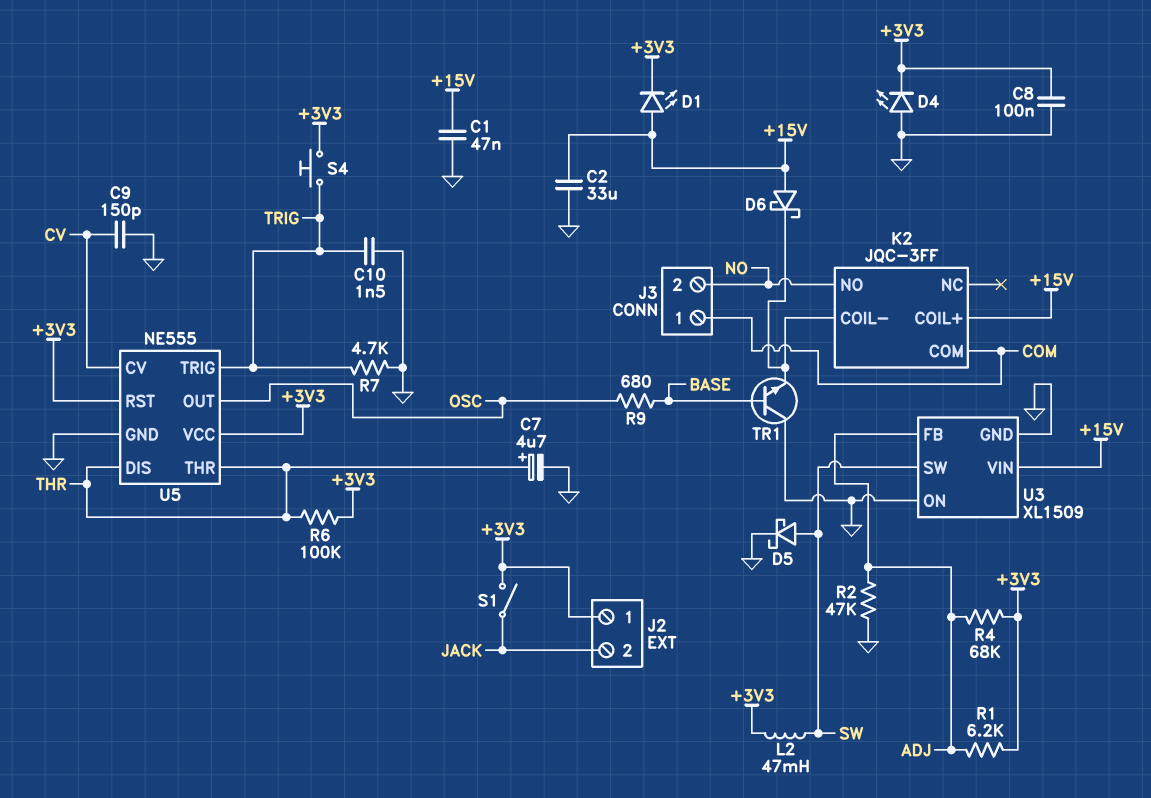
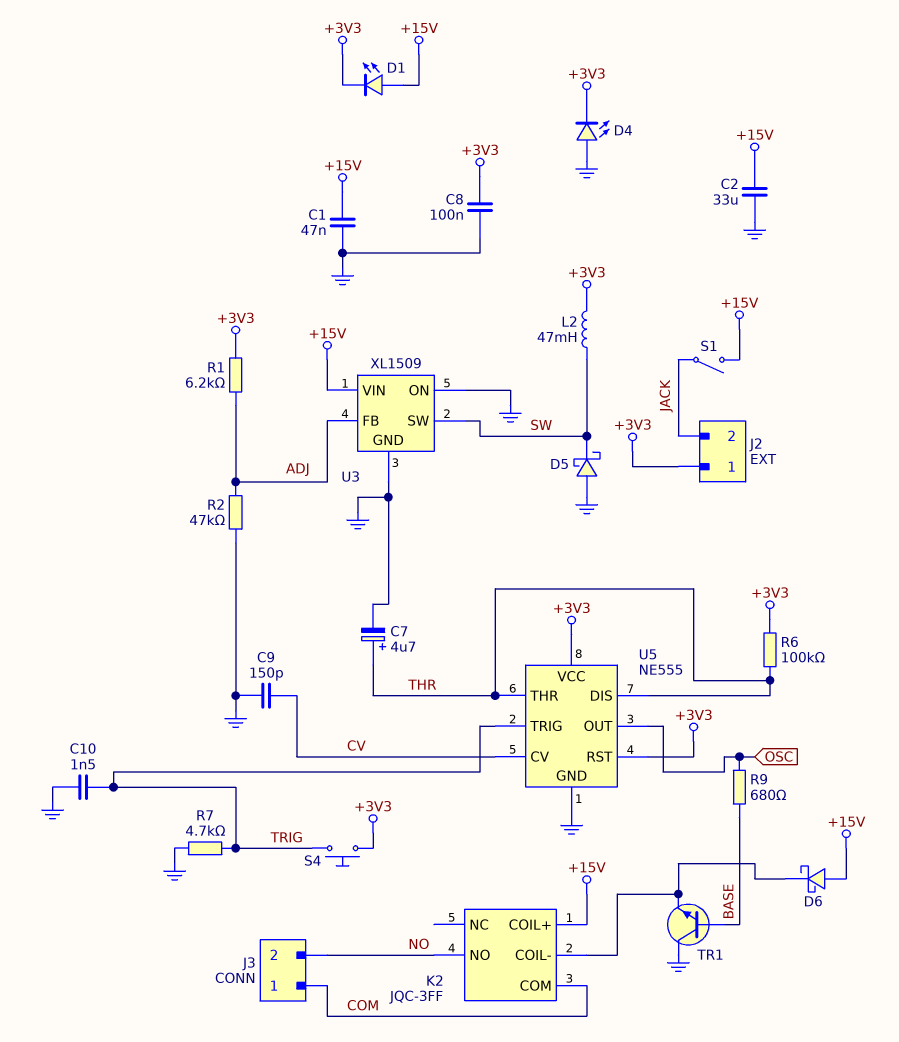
D5: schottky (A SW, K GND) -> schottky (A GND, K SW)
R4: 68k (+3V3, ADJ) -> none
S1: switch (+3V3, JACK) -> switch (+15V, JACK)

